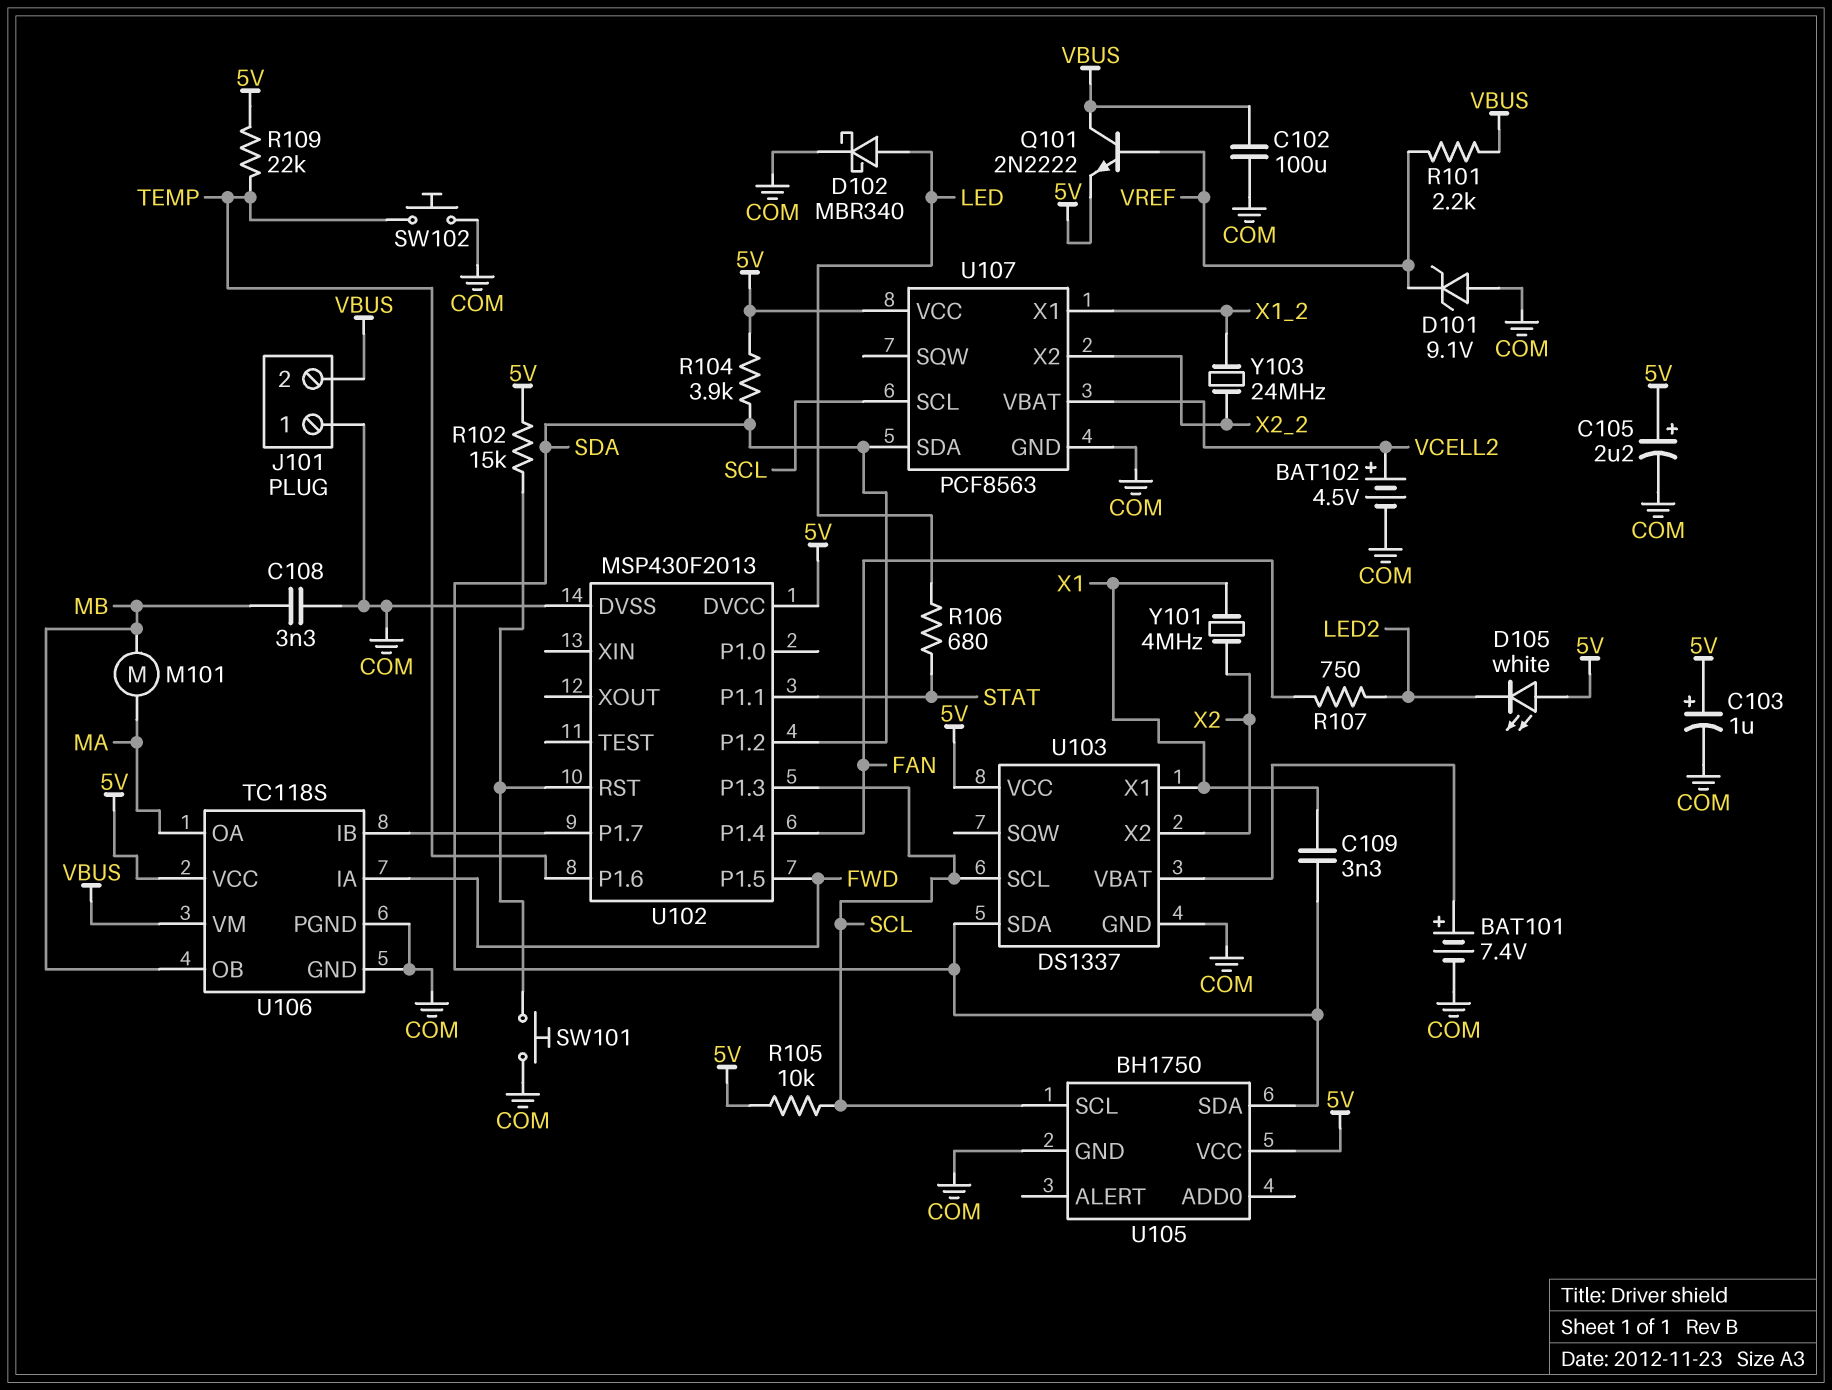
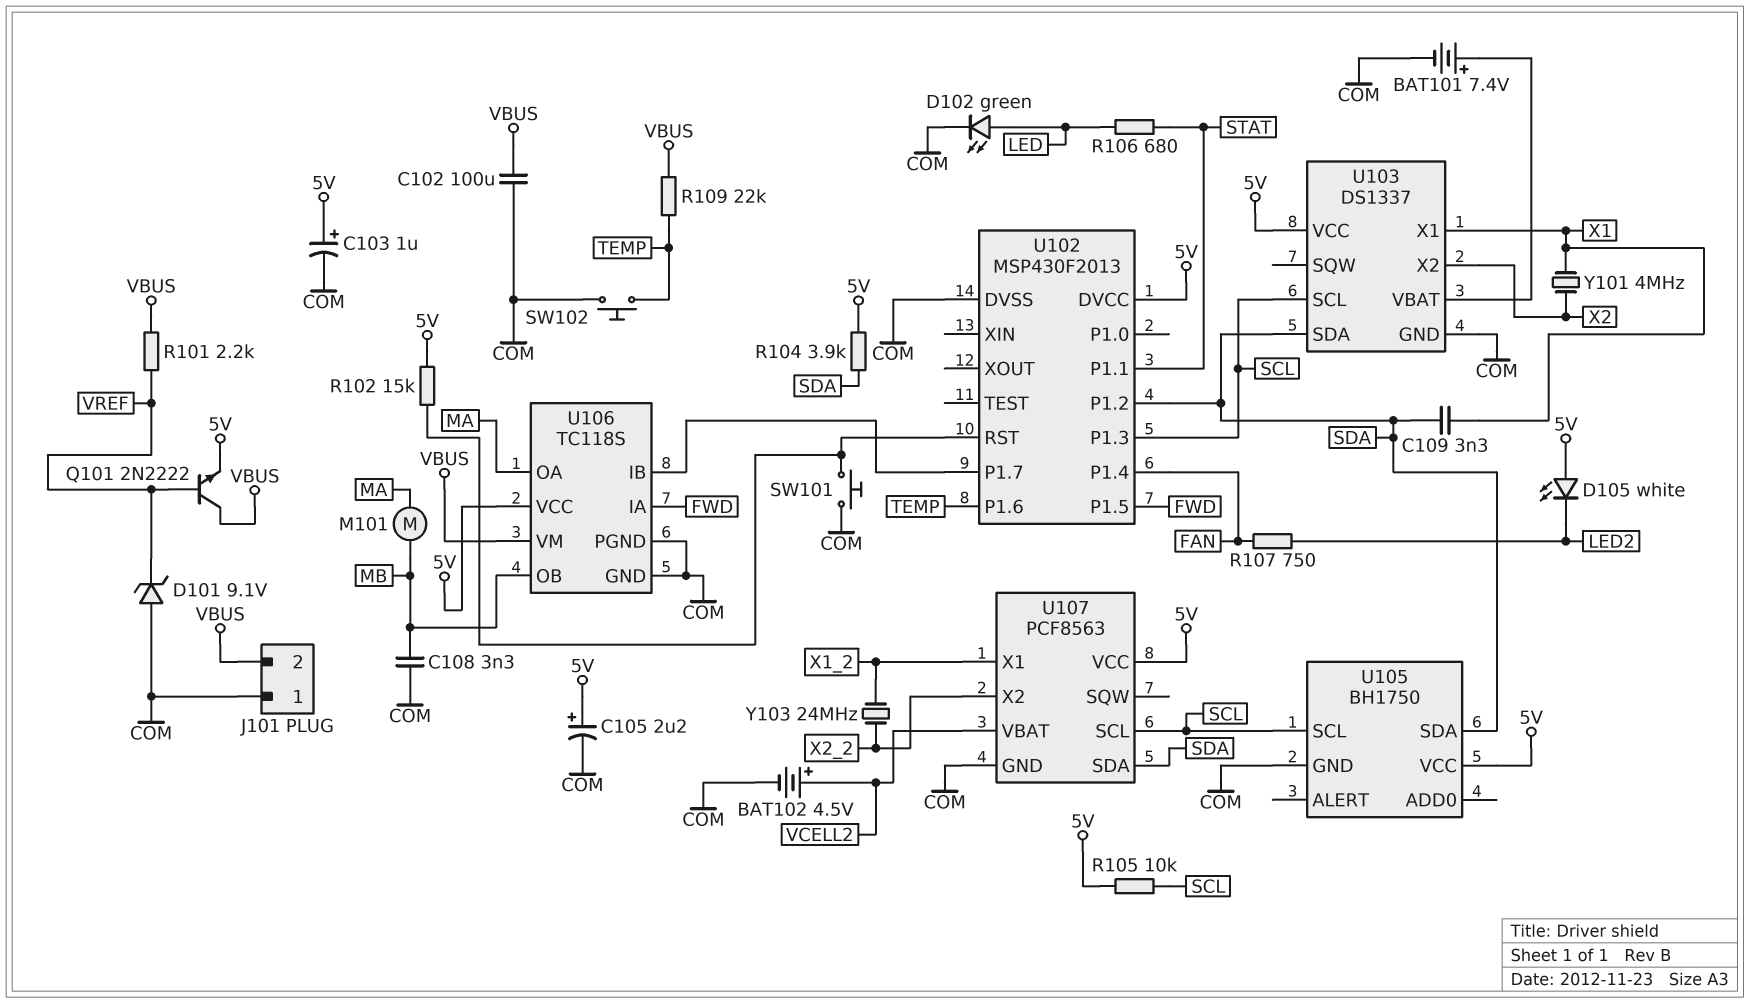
D102: schottky MBR340 (A LED, K COM) -> LED green (A LED, K COM)
R109: 22k (5V, TEMP) -> 22k (TEMP, VBUS)

